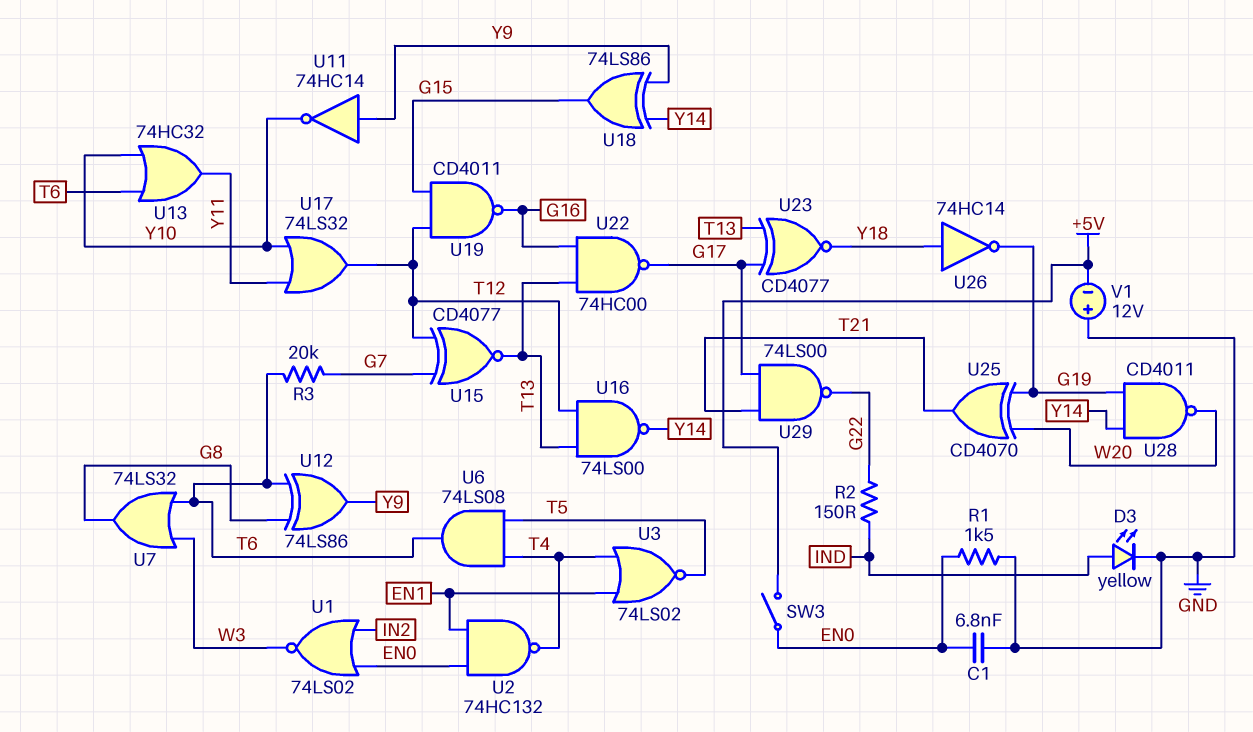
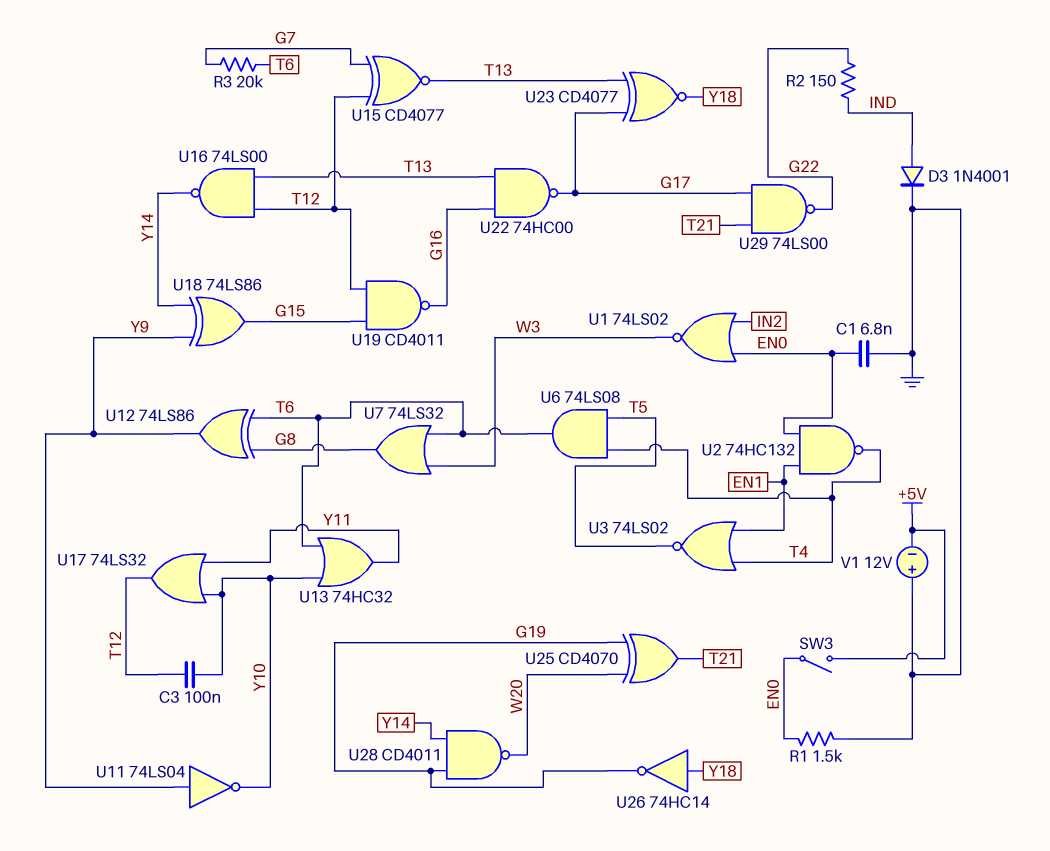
C3: none -> 100nF (T12, Y10)
D3: LED yellow (A IND, K GND) -> diode 1N4001 (A IND, K GND)
U11: NOT 74HC14 (in Y9, out Y10) -> NOT 74LS04 (in Y9, out Y10)

